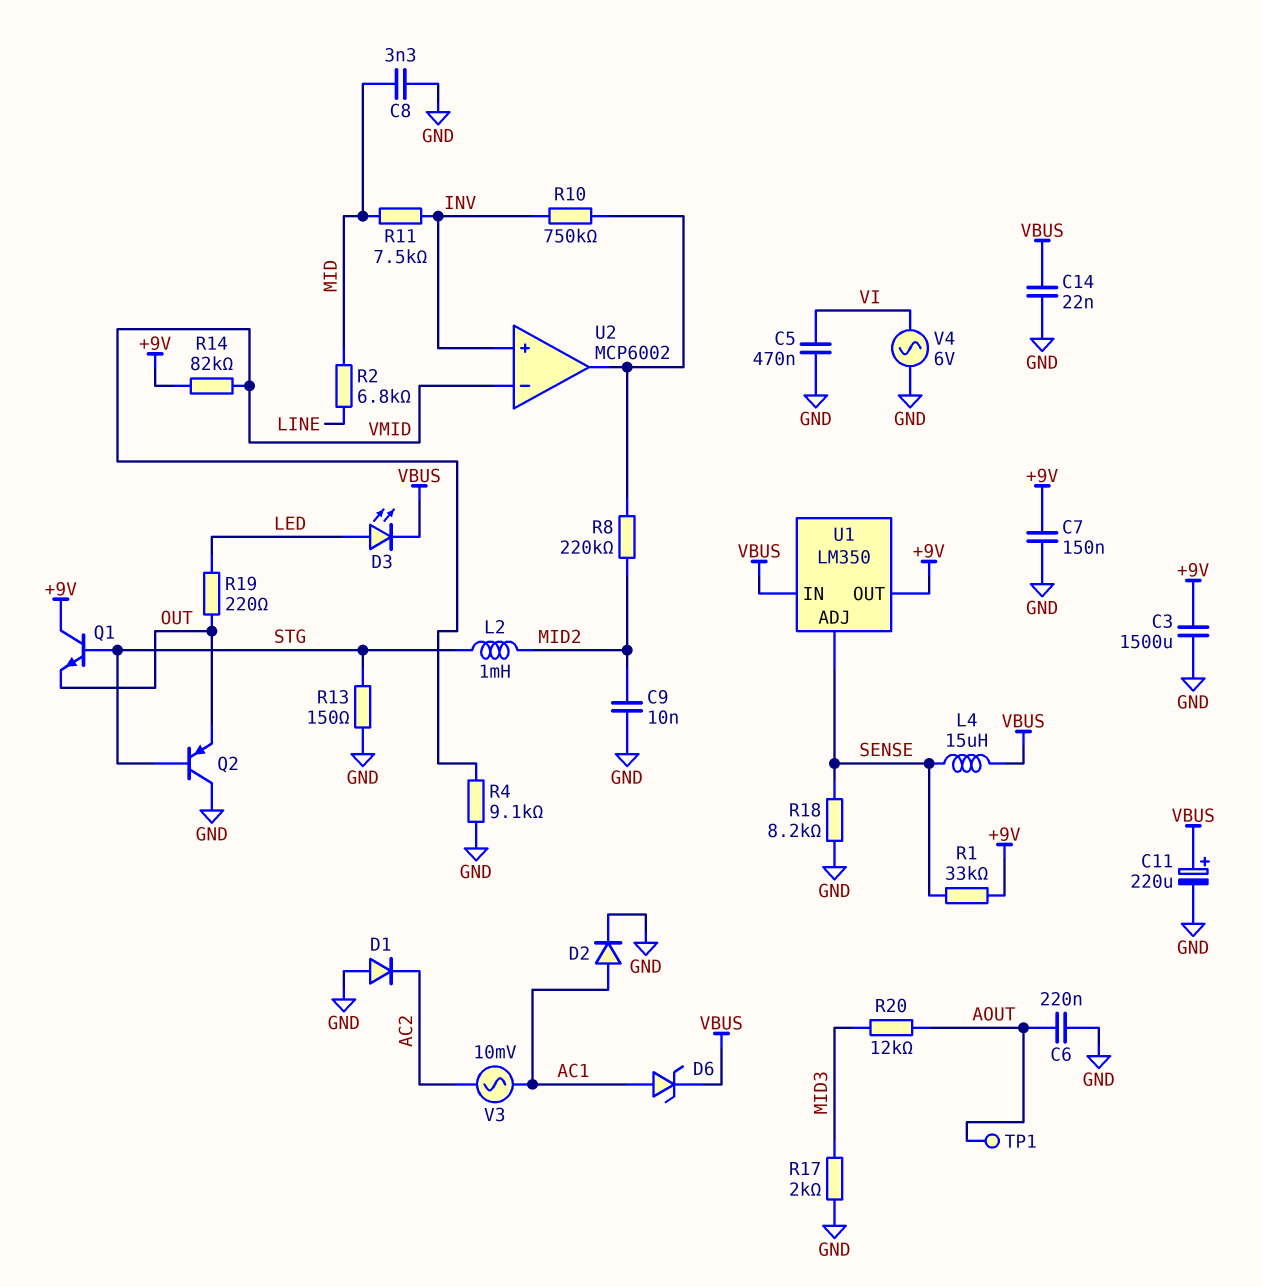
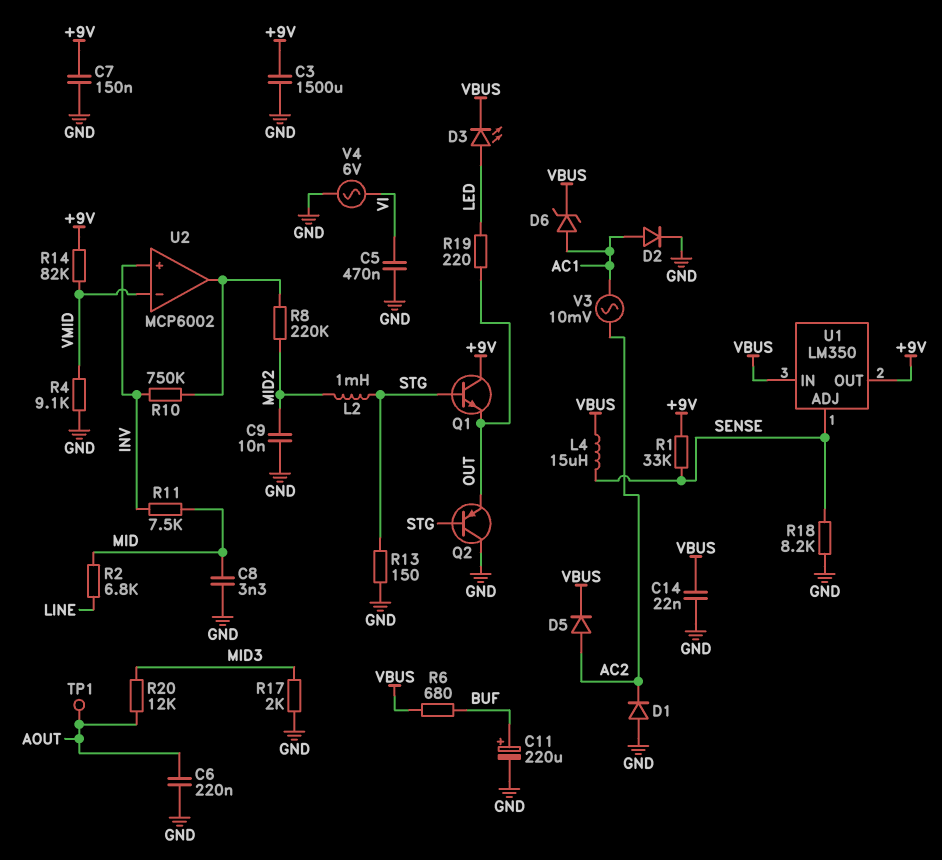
C11: 220uF (plus VBUS, minus GND) -> 220uF (plus BUF, minus GND)
D5: none -> diode (A AC2, K VBUS)
R6: none -> 680 (BUF, VBUS)

